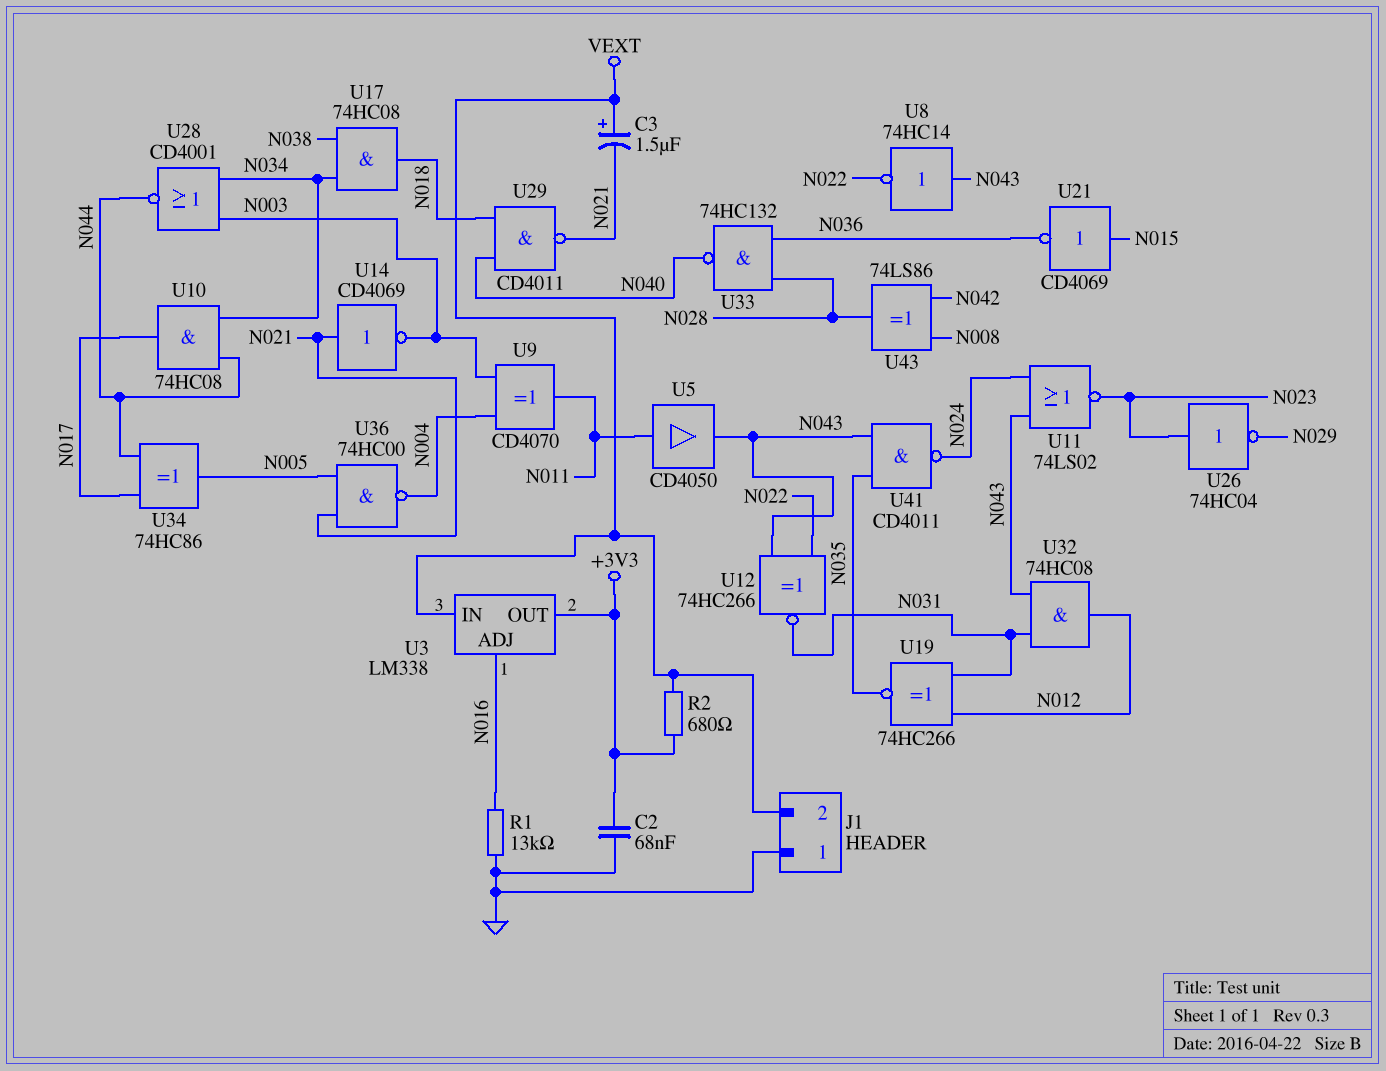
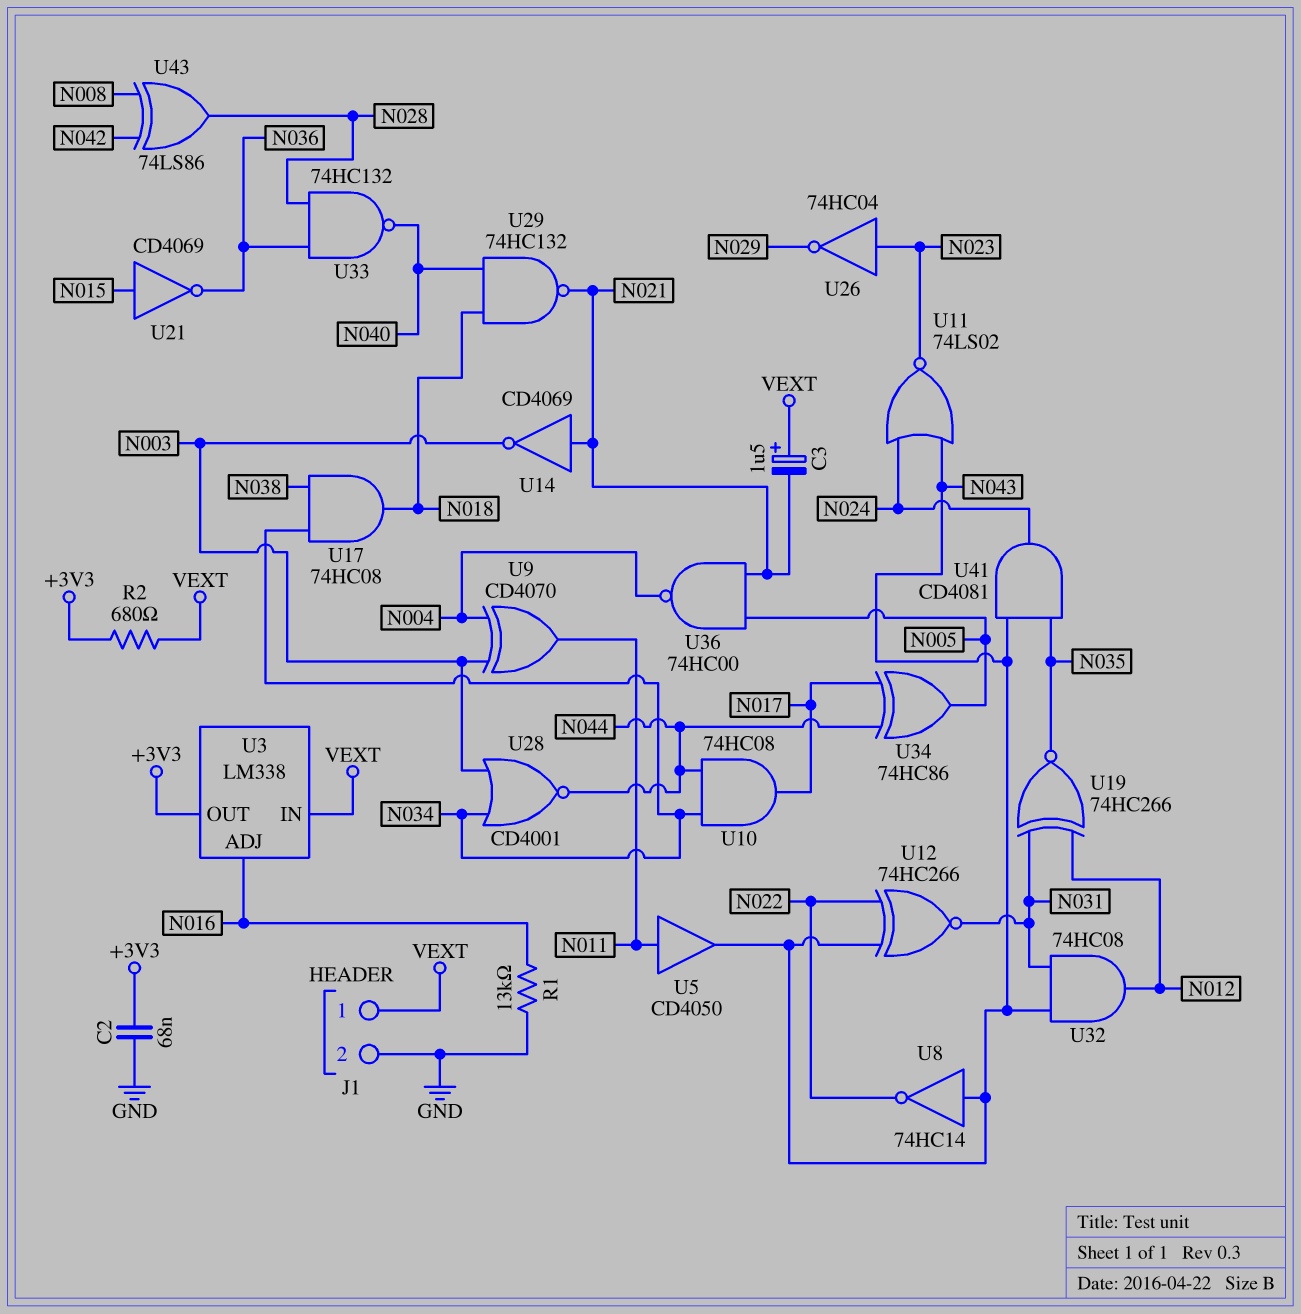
J1 pin 1: GND -> VEXT
J1 pin 2: VEXT -> GND
U29: NAND CD4011 (in N018, in N040, out N021) -> NAND 74HC132 (in N018, in N040, out N021)
U41: NAND CD4011 (in N035, in N043, out N024) -> AND CD4081 (in N035, in N043, out N024)

